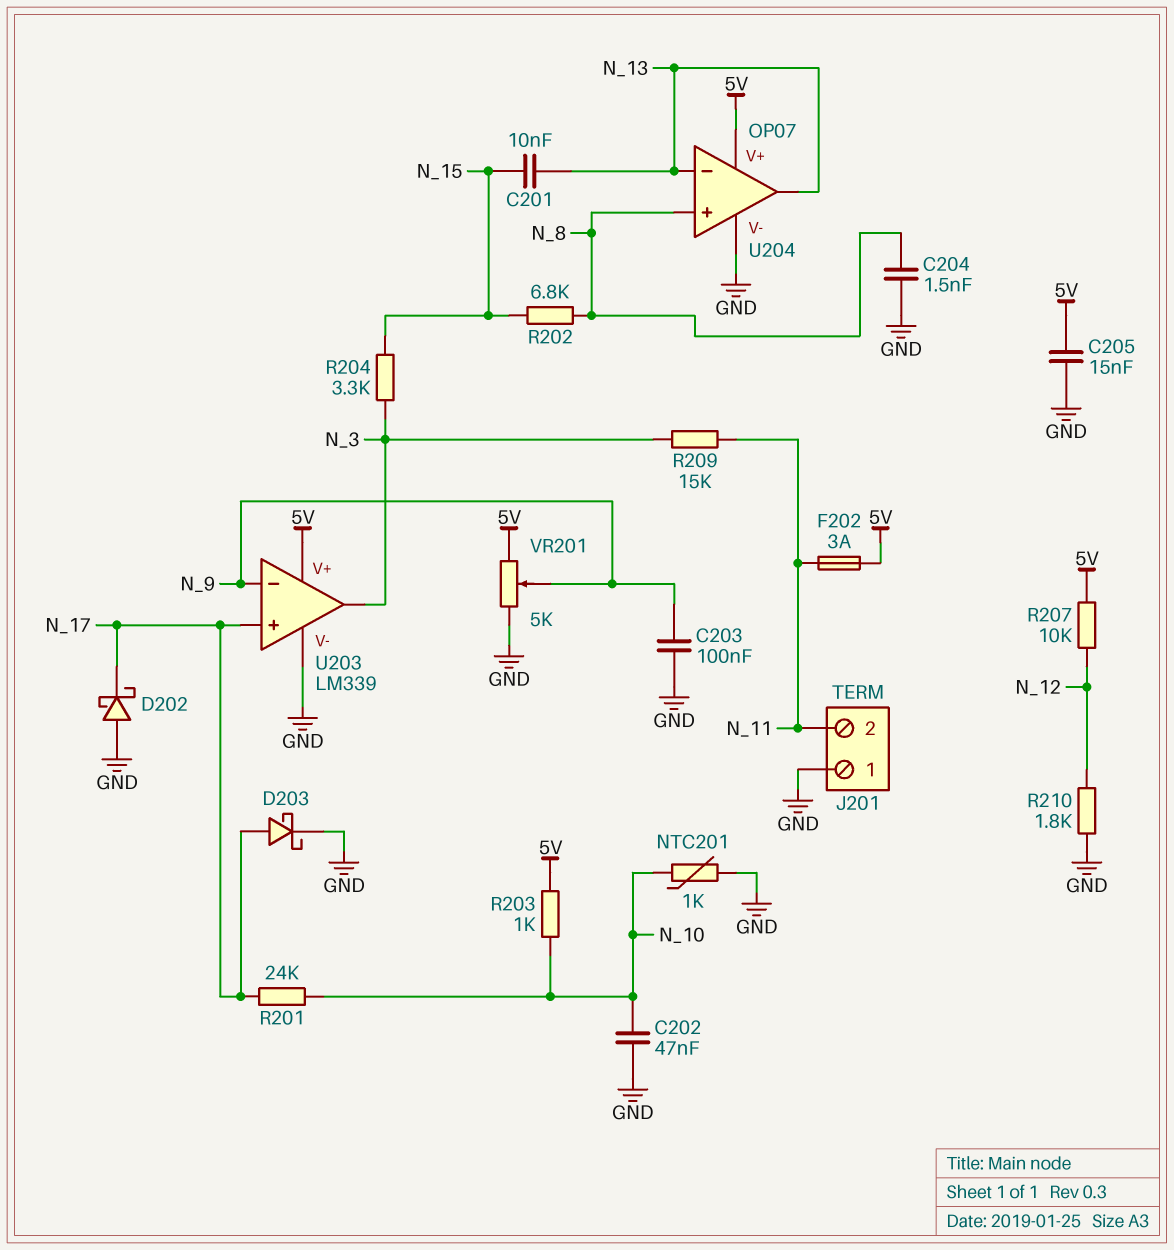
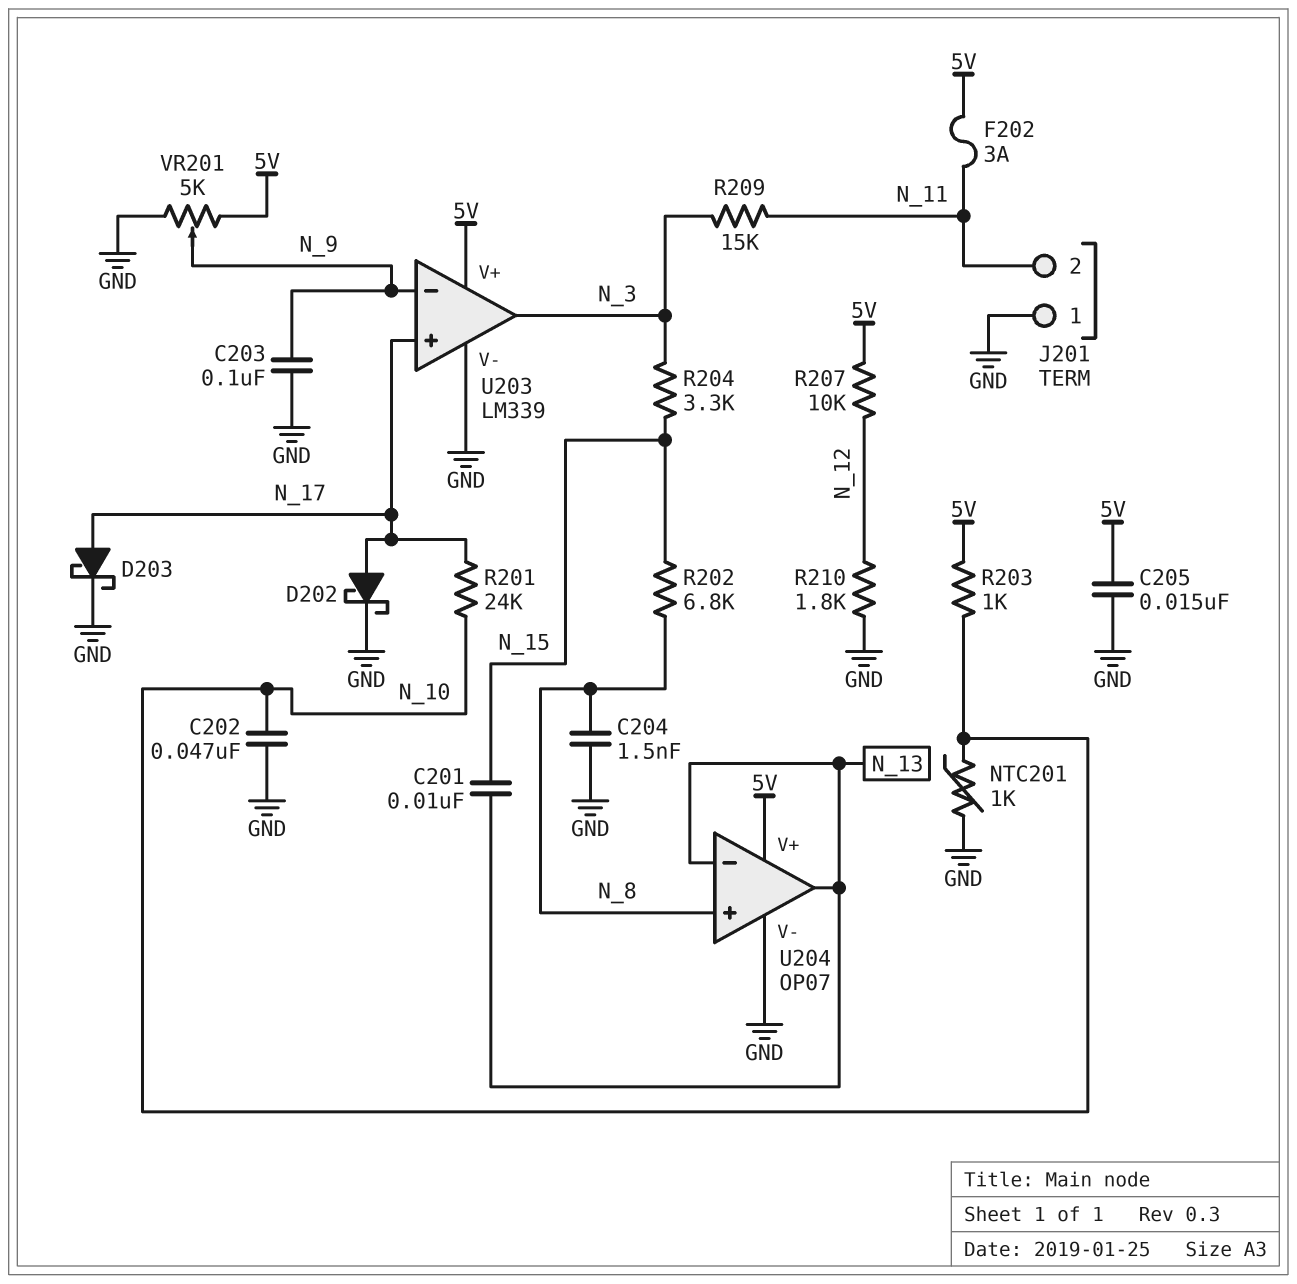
D202: schottky (A GND, K N_17) -> schottky (A N_17, K GND)

